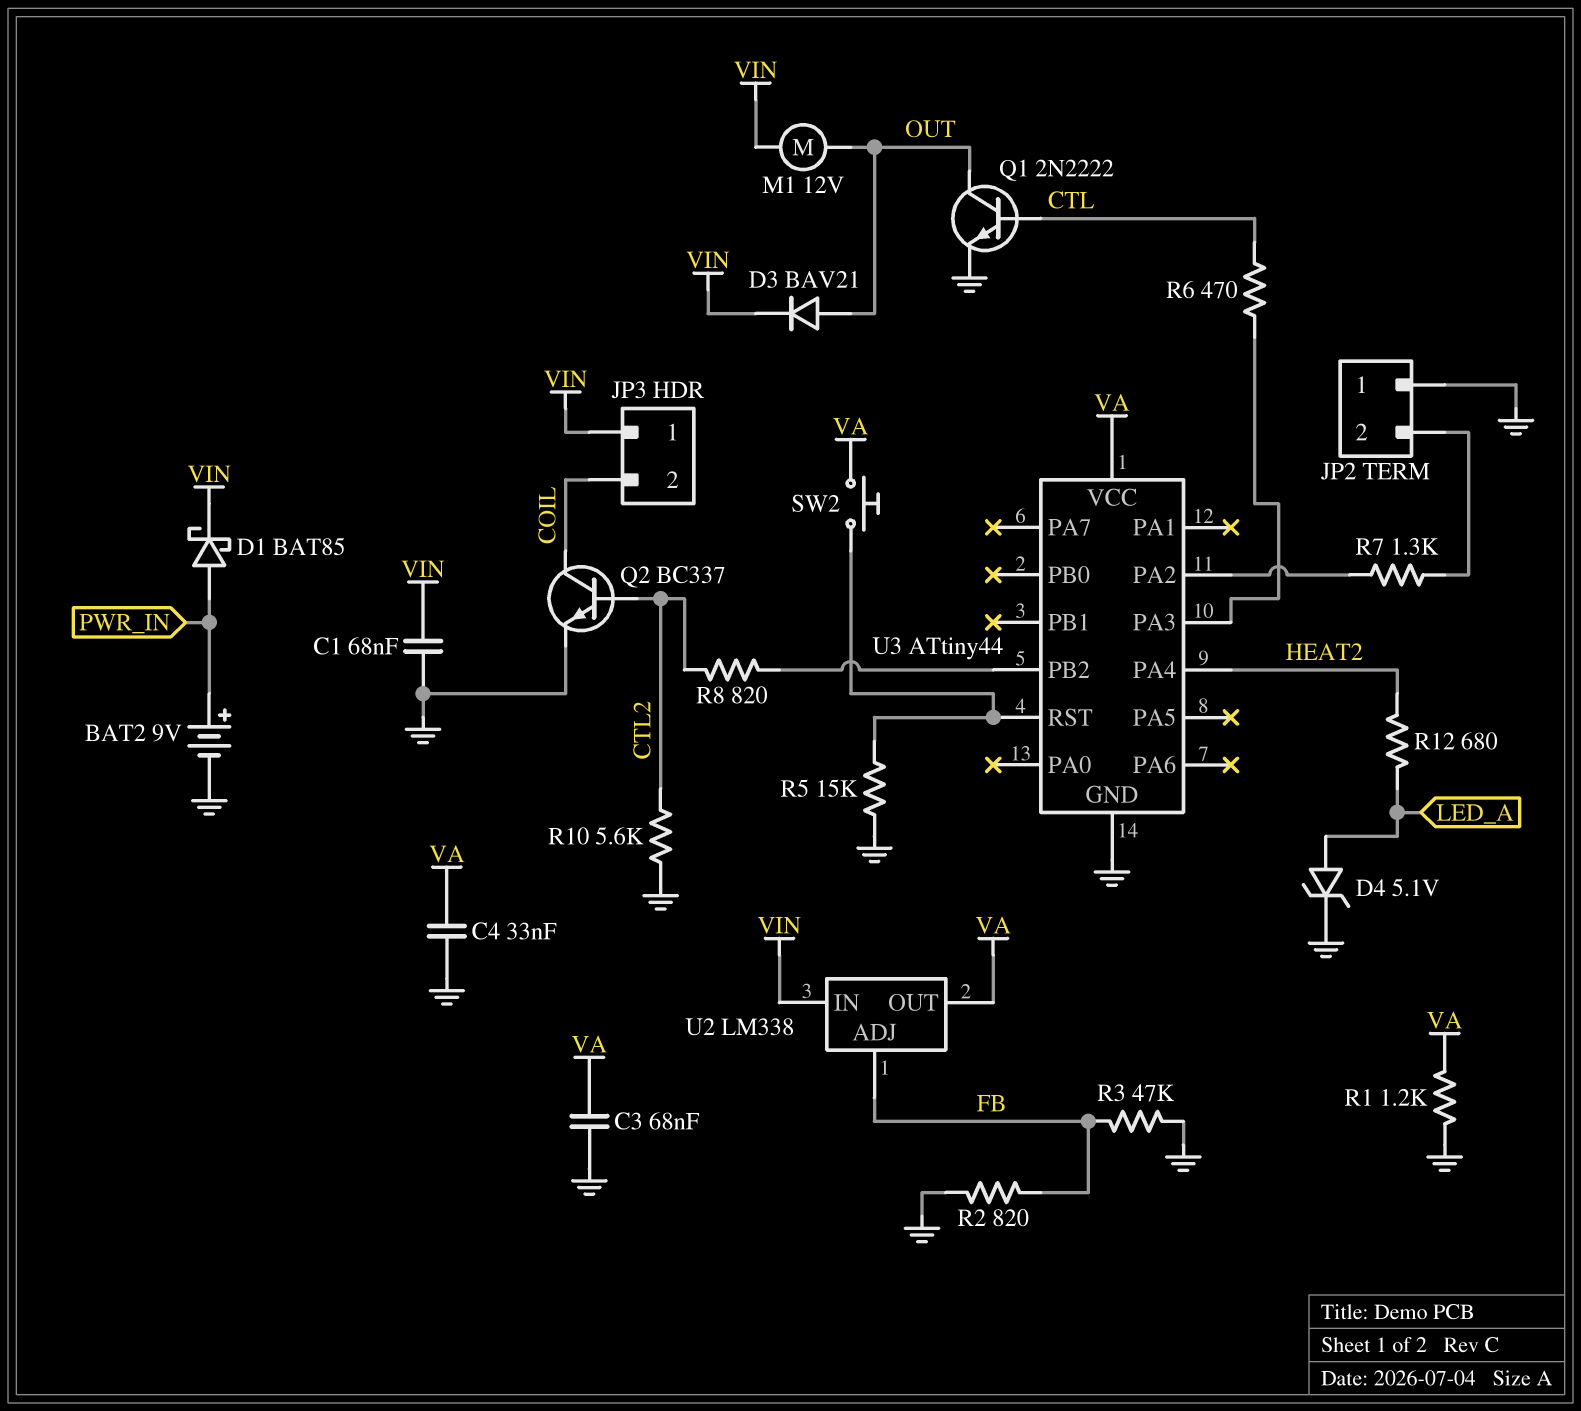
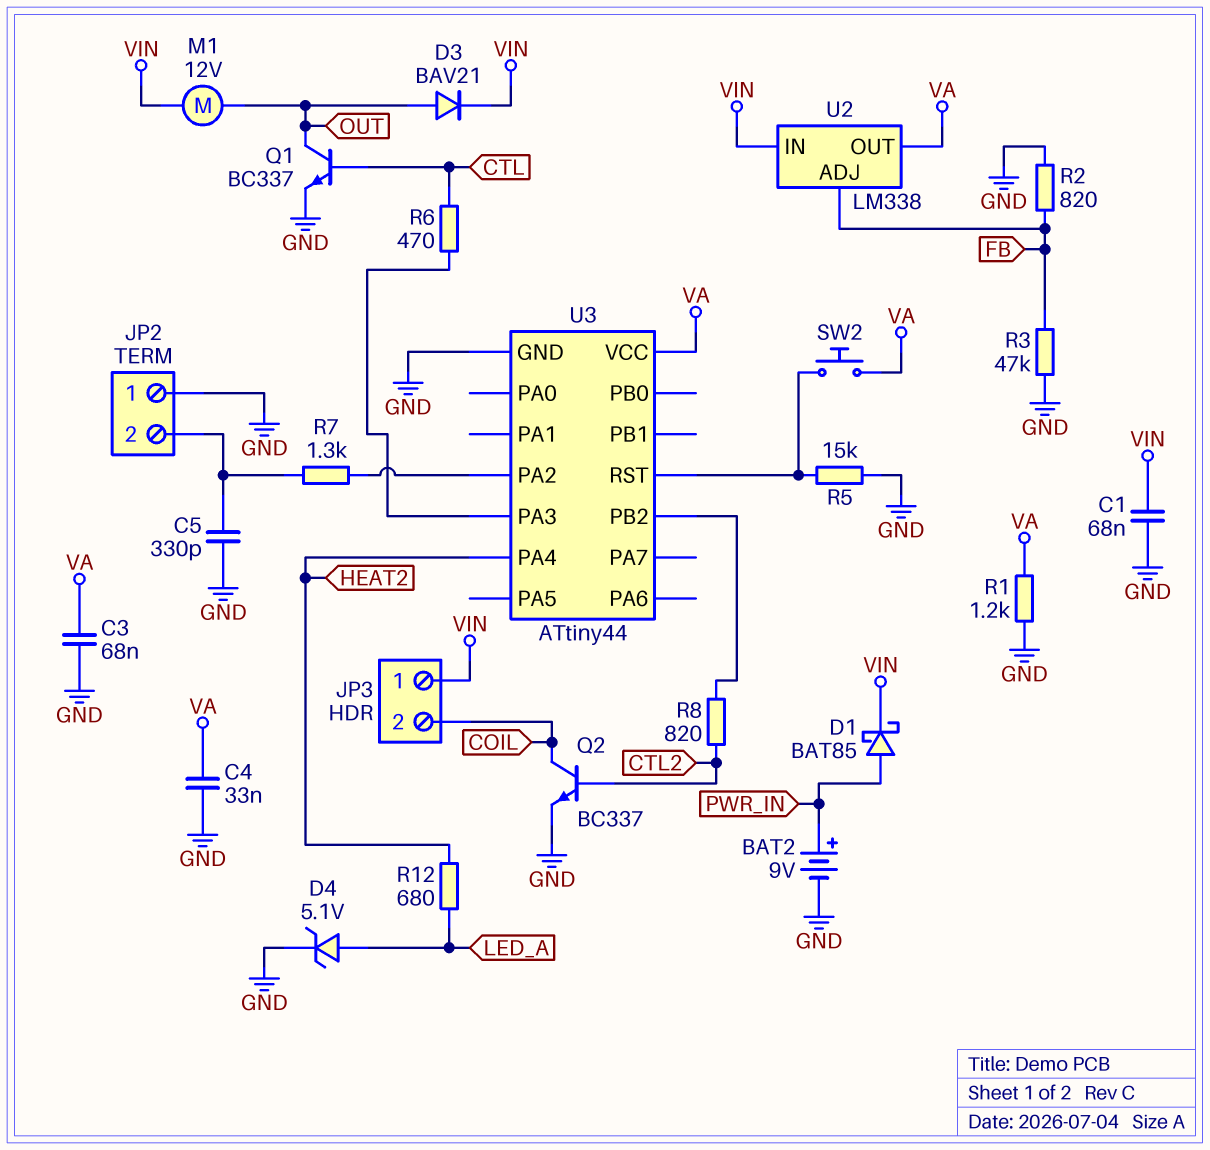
C5: none -> 330pF (GND, JP2/2)
Q1: NPN 2N2222 (B CTL, C OUT, E GND) -> NPN BC337 (B CTL, C OUT, E GND)
R10: 5.6k (CTL2, GND) -> none

